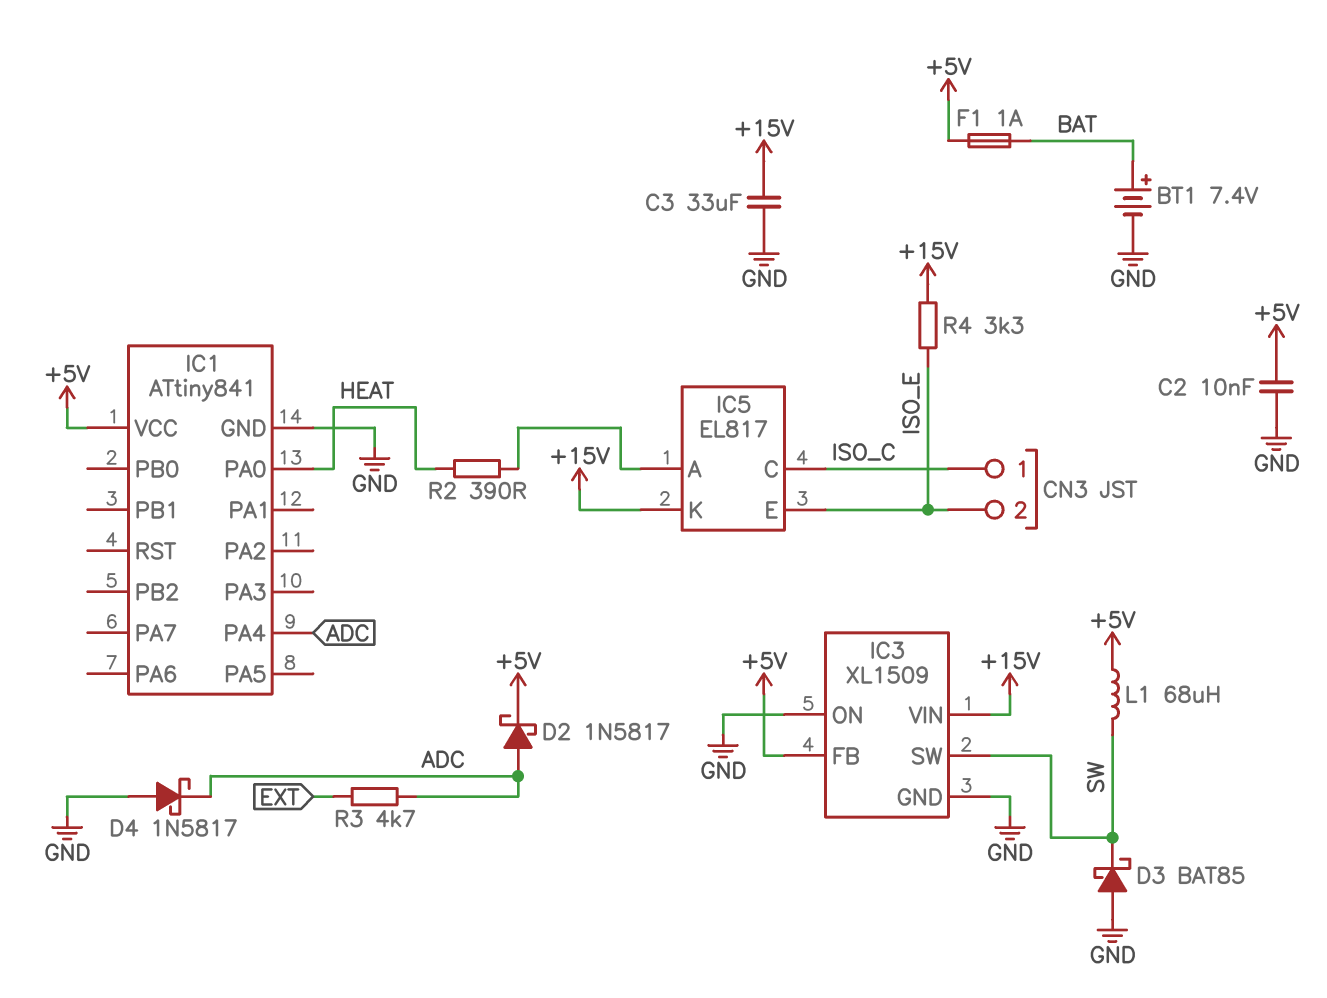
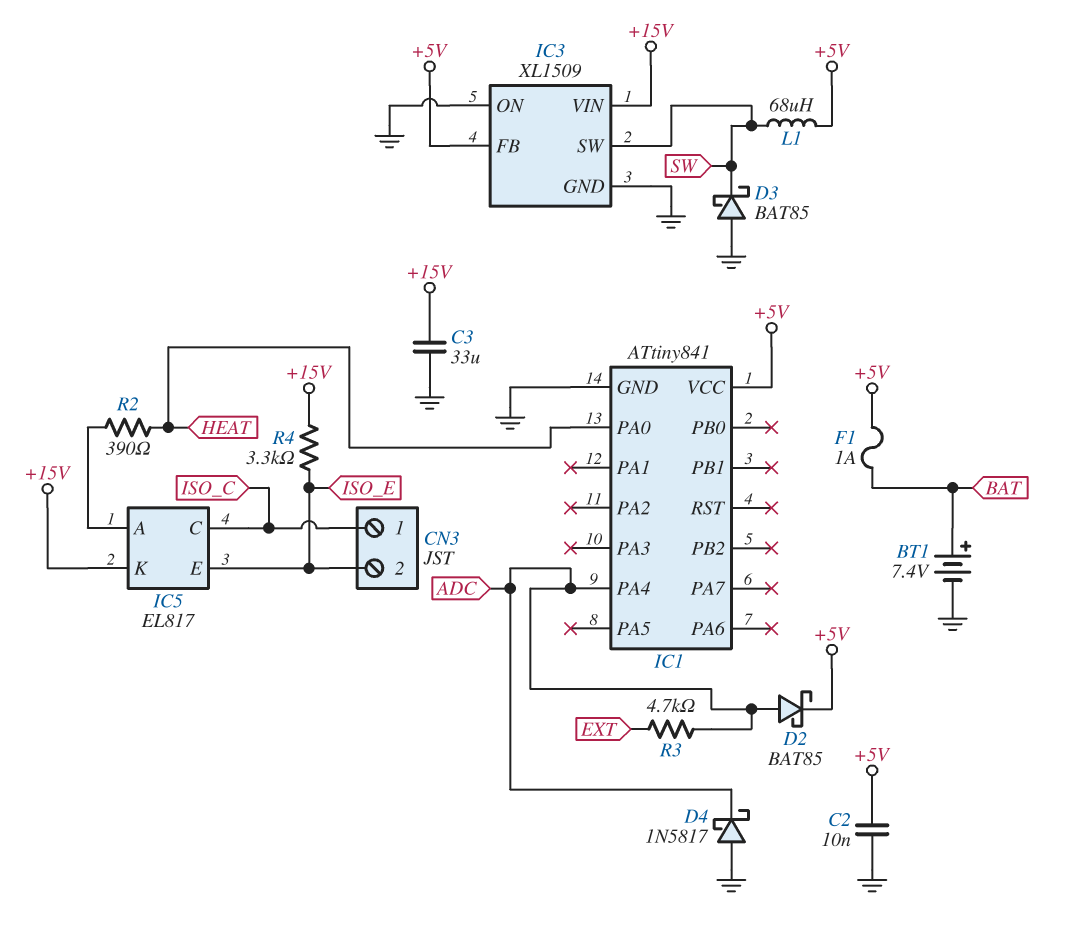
D2: schottky 1N5817 (A ADC, K +5V) -> schottky BAT85 (A ADC, K +5V)

